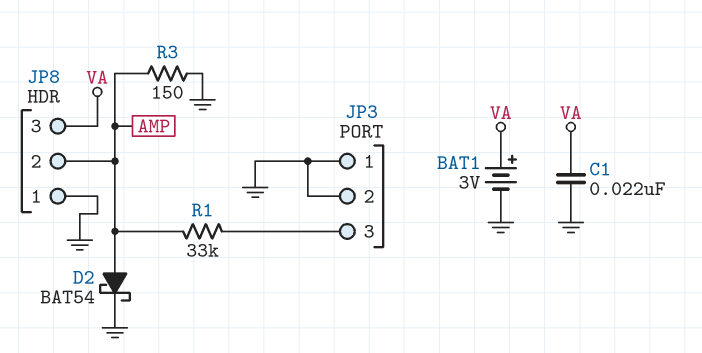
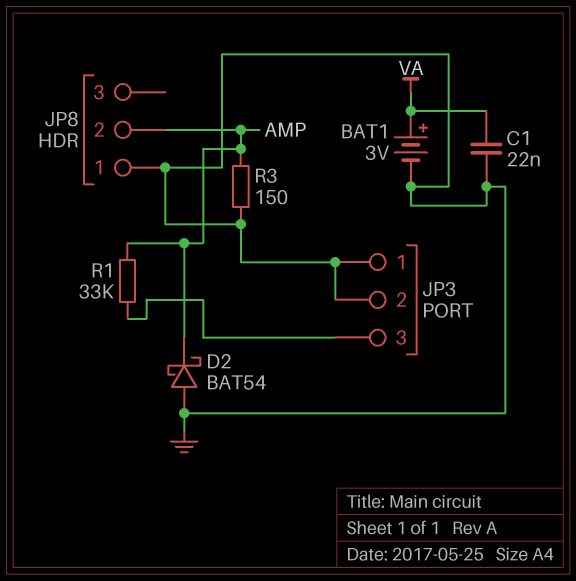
D2: schottky BAT54 (A AMP, K GND) -> schottky BAT54 (A GND, K AMP)
JP8 pin 3: VA -> none

